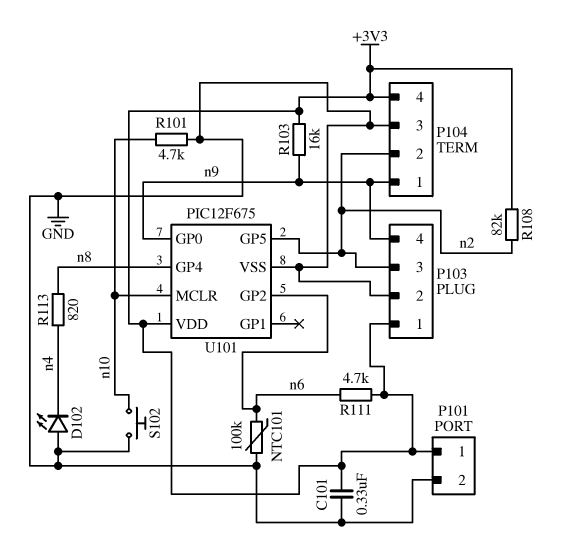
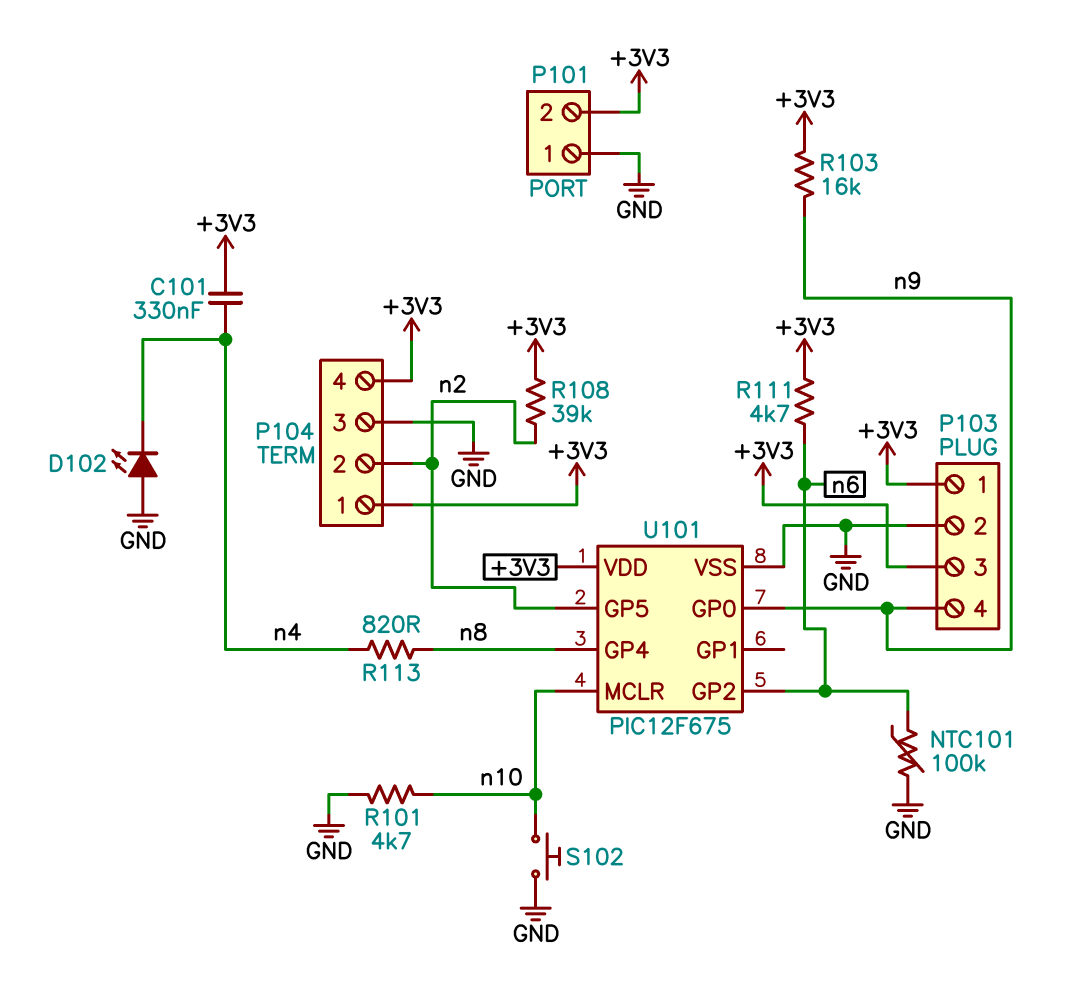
C101: 330nF (+3V3, GND) -> 330nF (+3V3, n4)
P101 pin 1: +3V3 -> GND
P101 pin 2: GND -> +3V3
P103 pin 3: n2 -> +3V3
P104 pin 1: n9 -> +3V3
R108: 82k (+3V3, n2) -> 39k (+3V3, n2)

